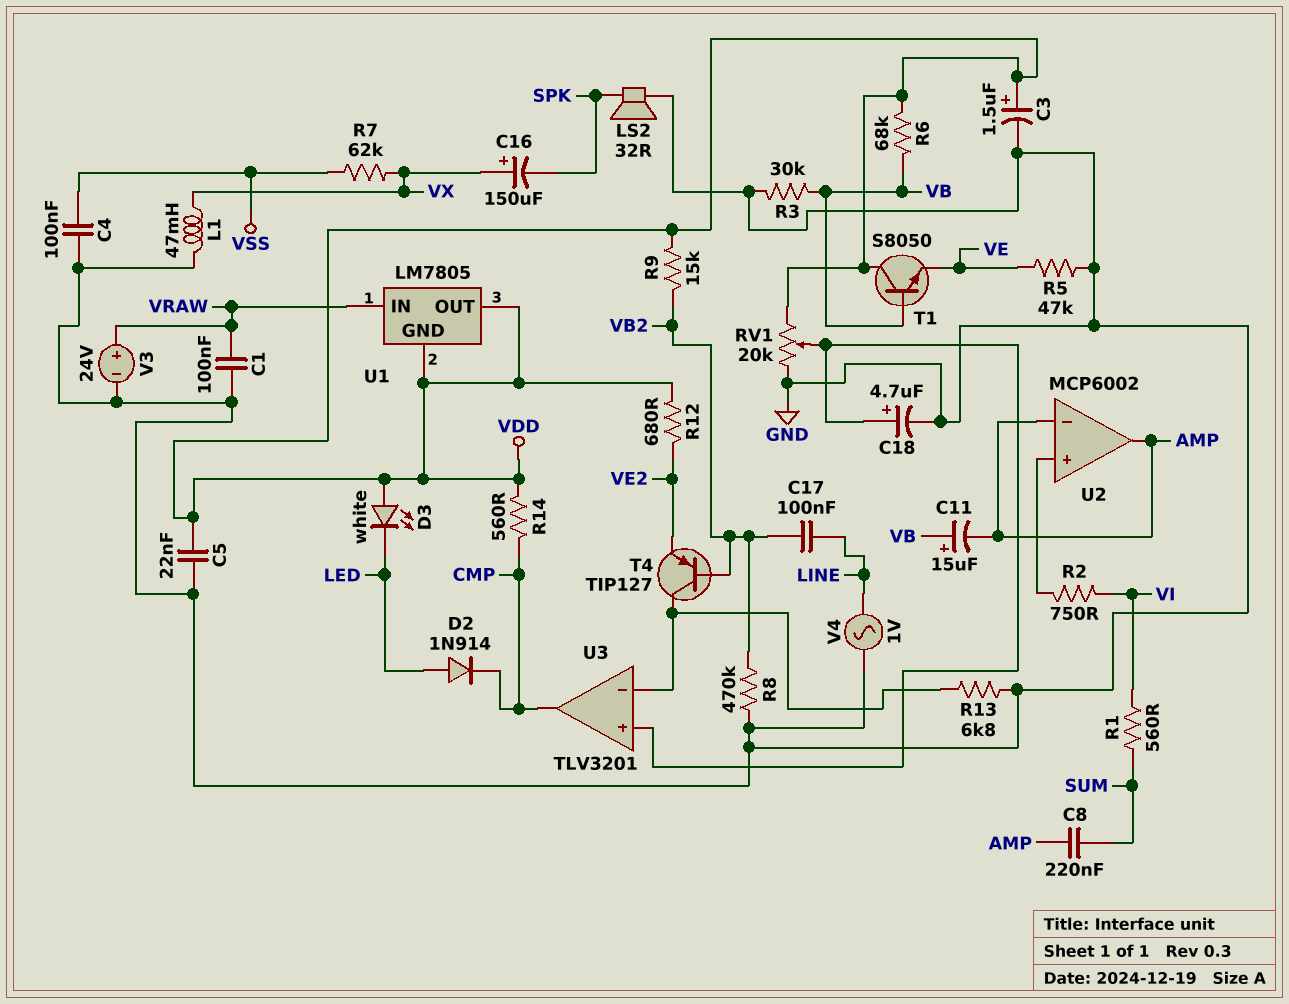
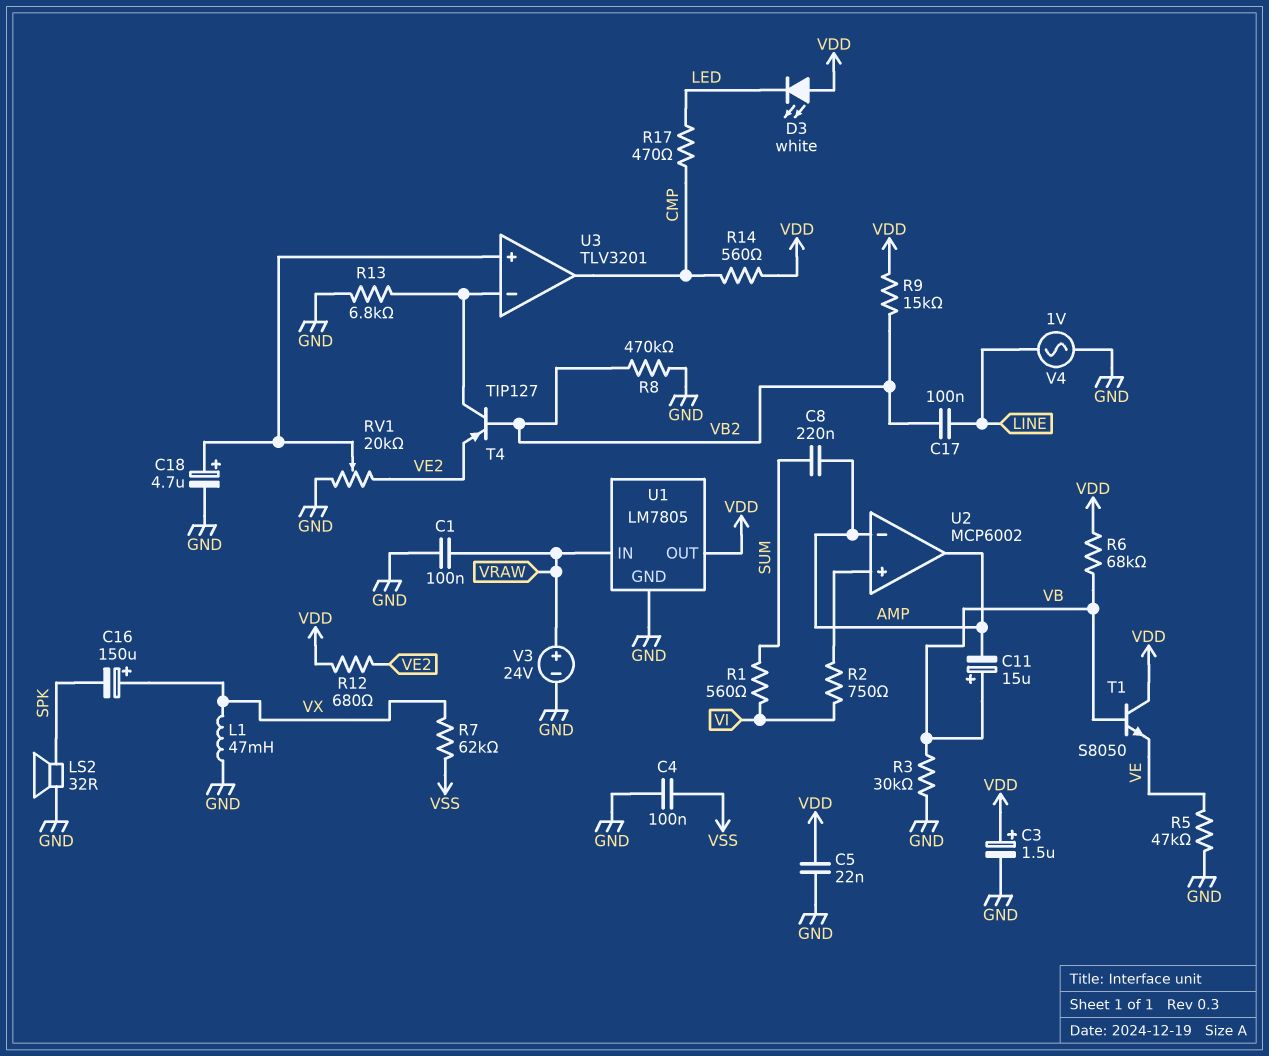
D2: diode 1N914 (A LED, K CMP) -> none
R17: none -> 470 (CMP, LED)
RV1: 20k (GND, VDD, wiper U3/in+) -> 20k (GND, VE2, wiper U3/in+)
U1 pin GND: VDD -> GND

